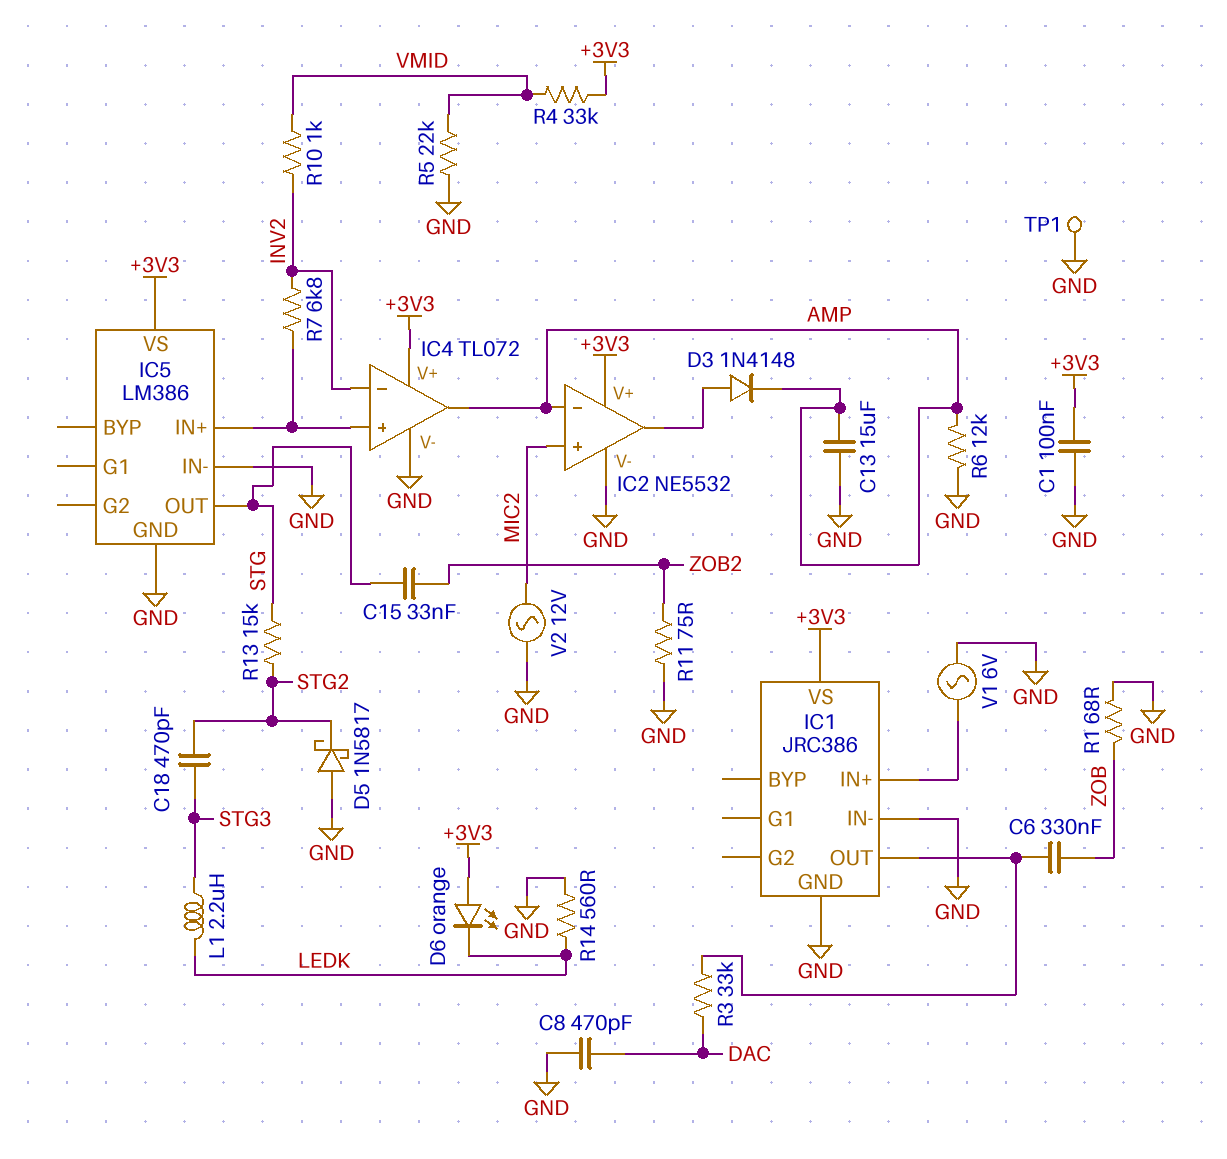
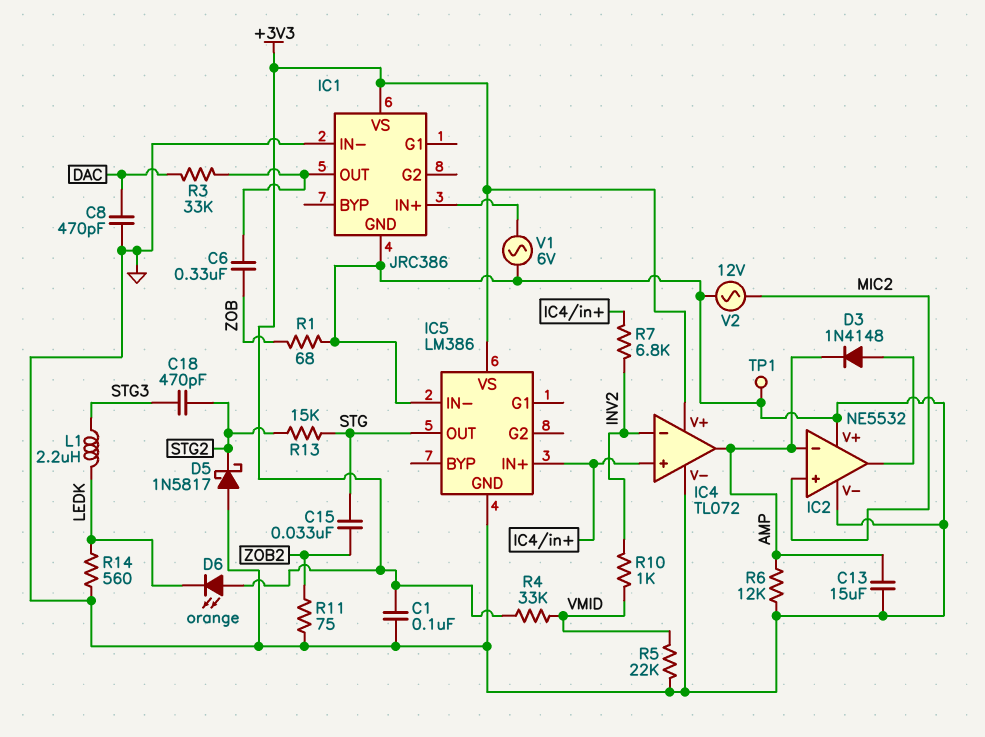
IC2 pin V+: +3V3 -> GND

